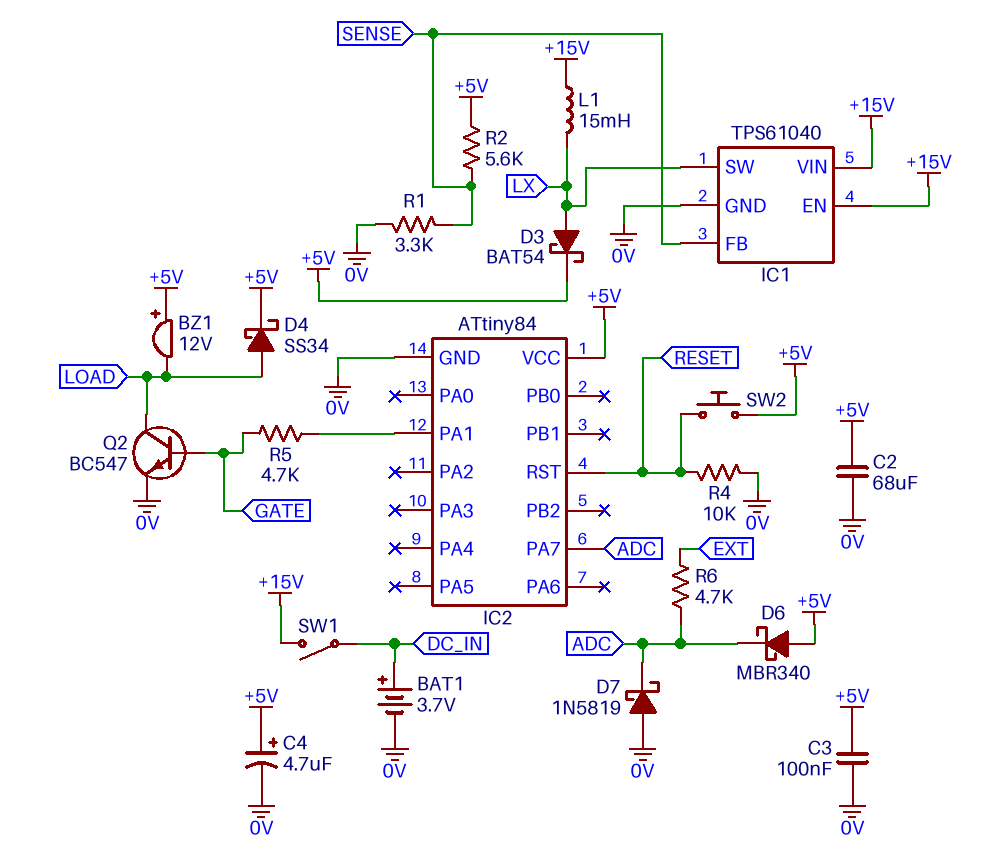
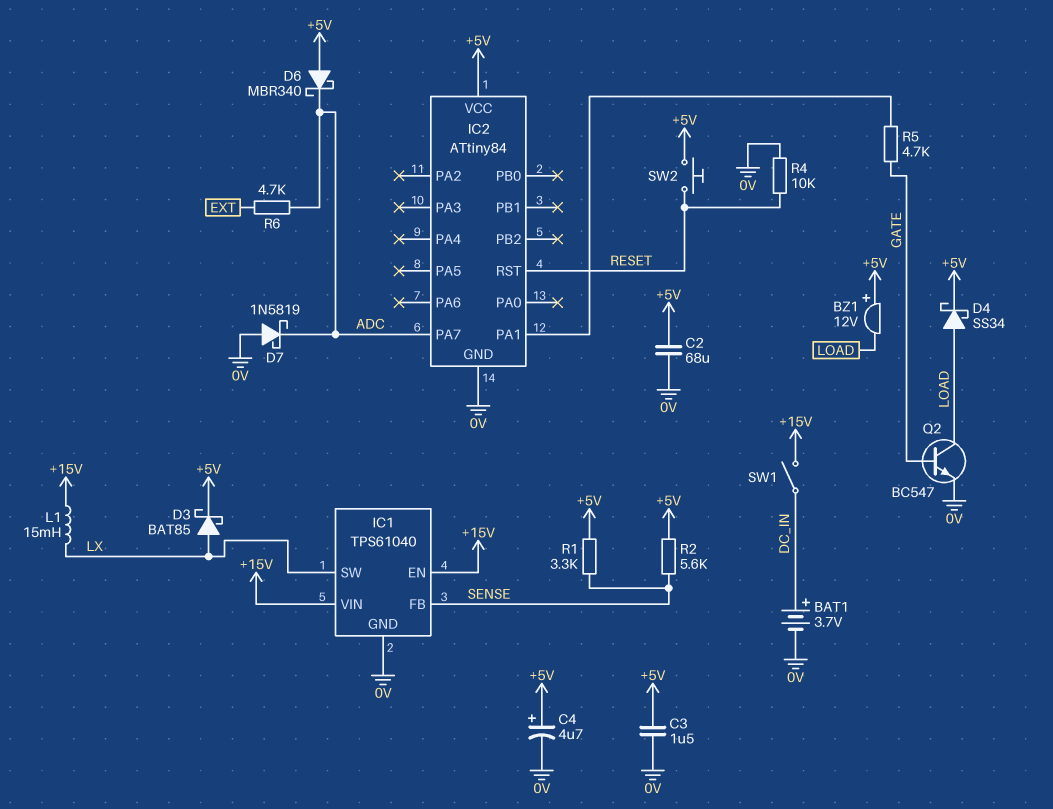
C3: 100nF (+5V, 0V) -> 1.5uF (+5V, 0V)
D3: schottky BAT54 (A LX, K +5V) -> schottky BAT85 (A LX, K +5V)
R1: 3.3k (0V, SENSE) -> 3.3k (+5V, SENSE)

